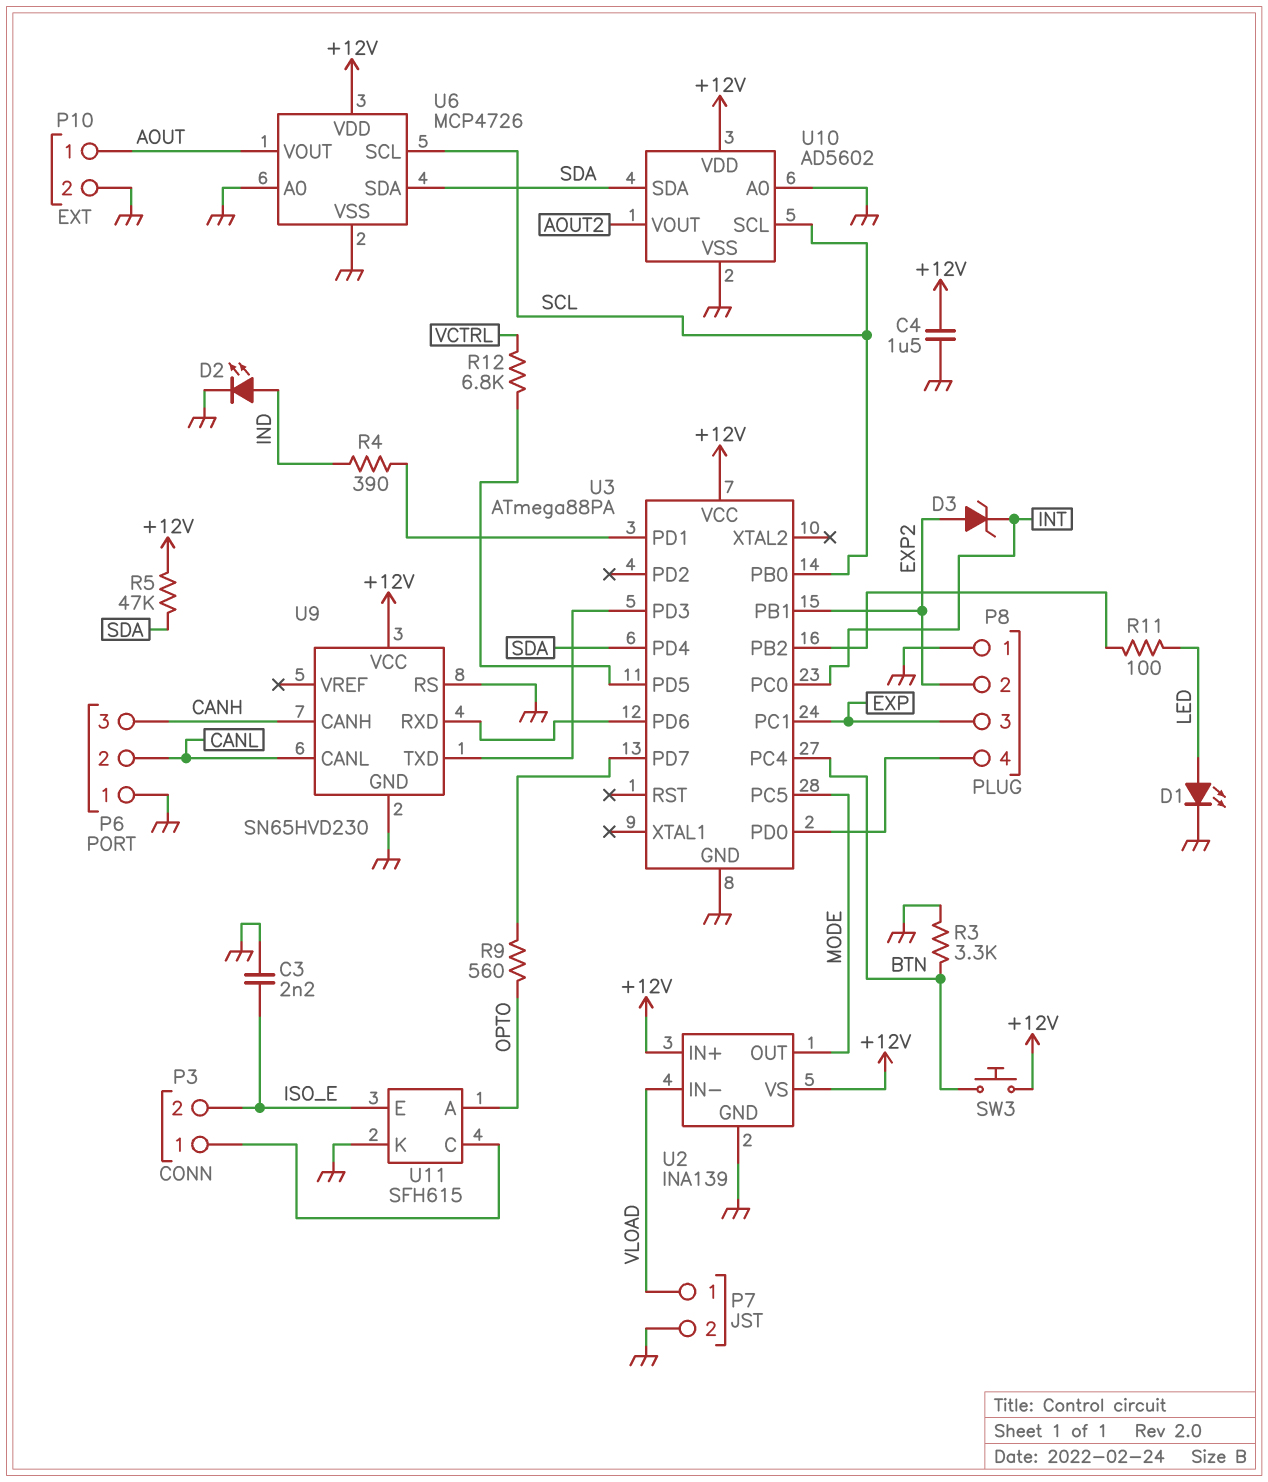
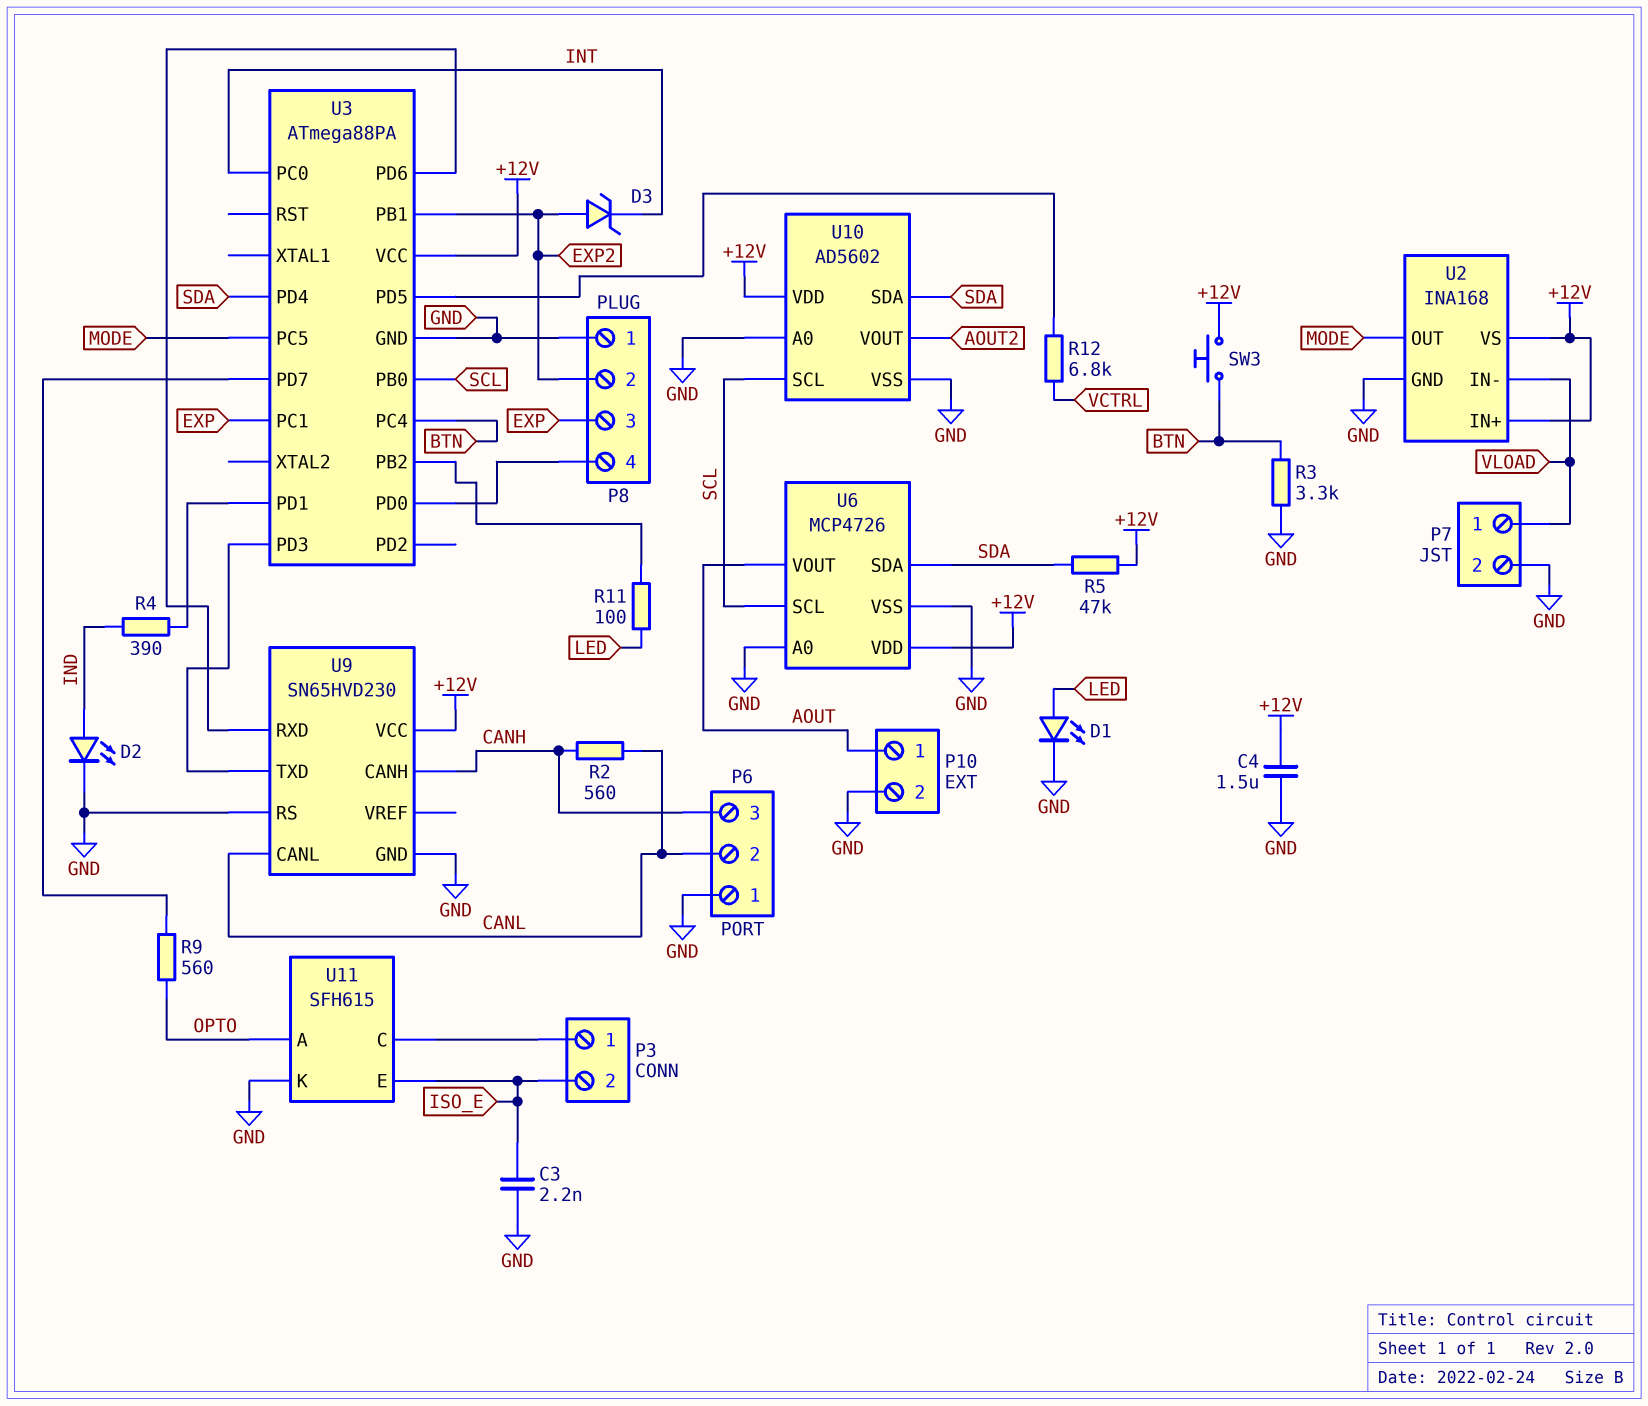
R2: none -> 560 (CANH, CANL)
U2: INA139 -> INA168

